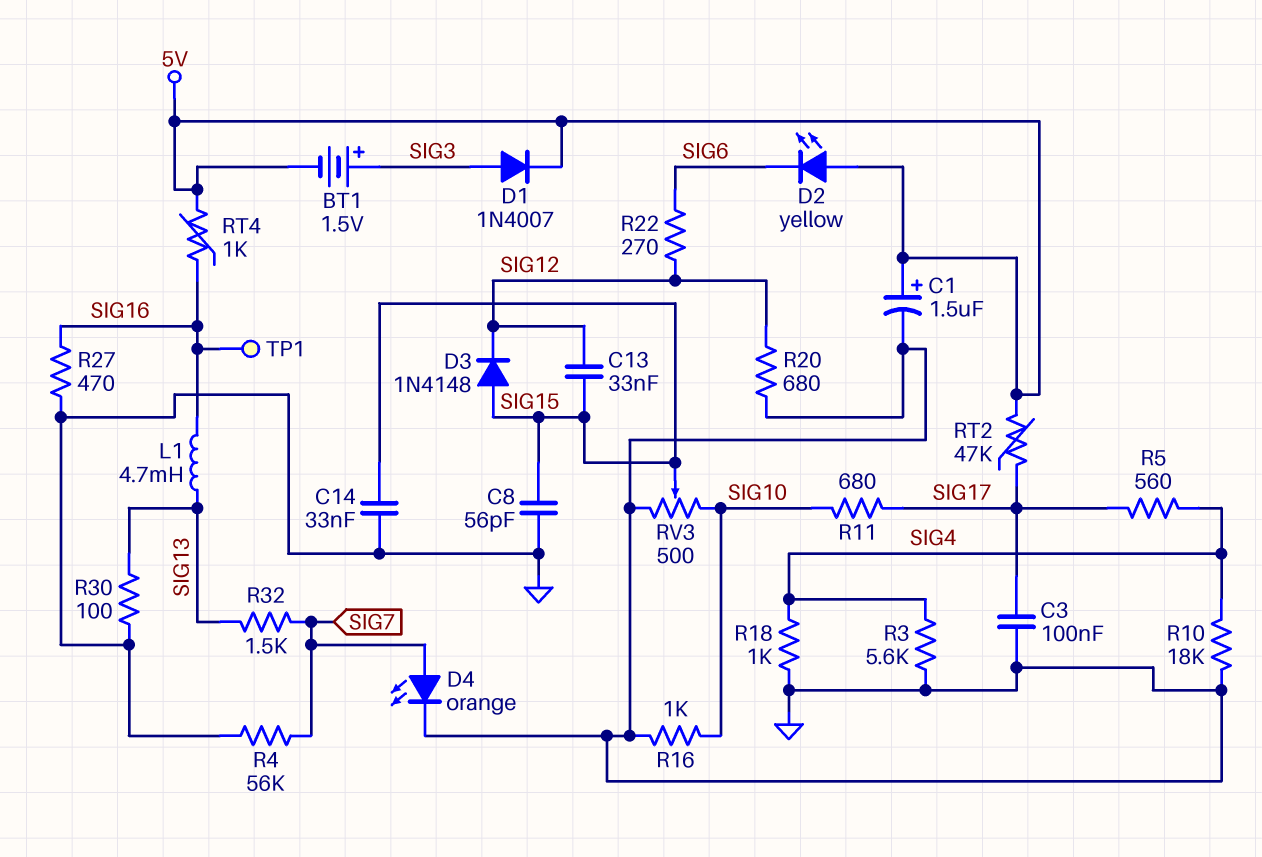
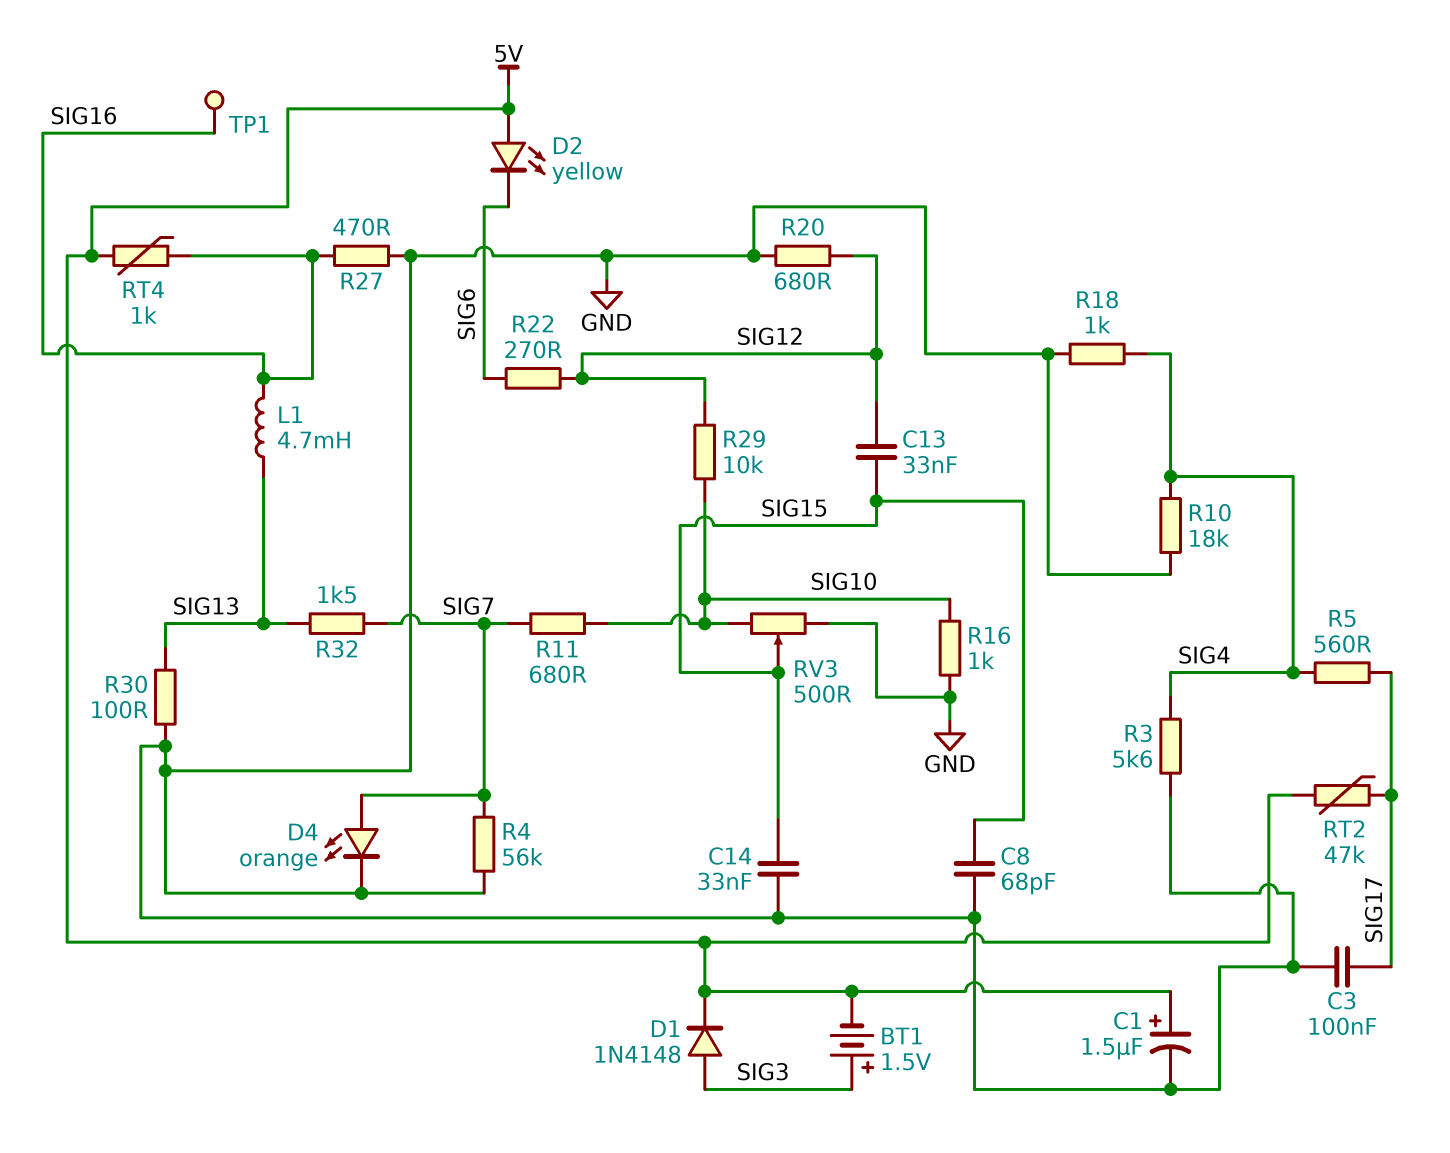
C8: 56pF (GND, SIG15) -> 68pF (GND, SIG15)
D1: diode 1N4007 (A SIG3, K 5V) -> diode 1N4148 (A SIG3, K 5V)
D3: diode 1N4148 (A SIG15, K SIG12) -> none
R11: 680 (SIG10, SIG17) -> 680 (SIG7, SIG10)
R29: none -> 10k (SIG10, SIG12)

